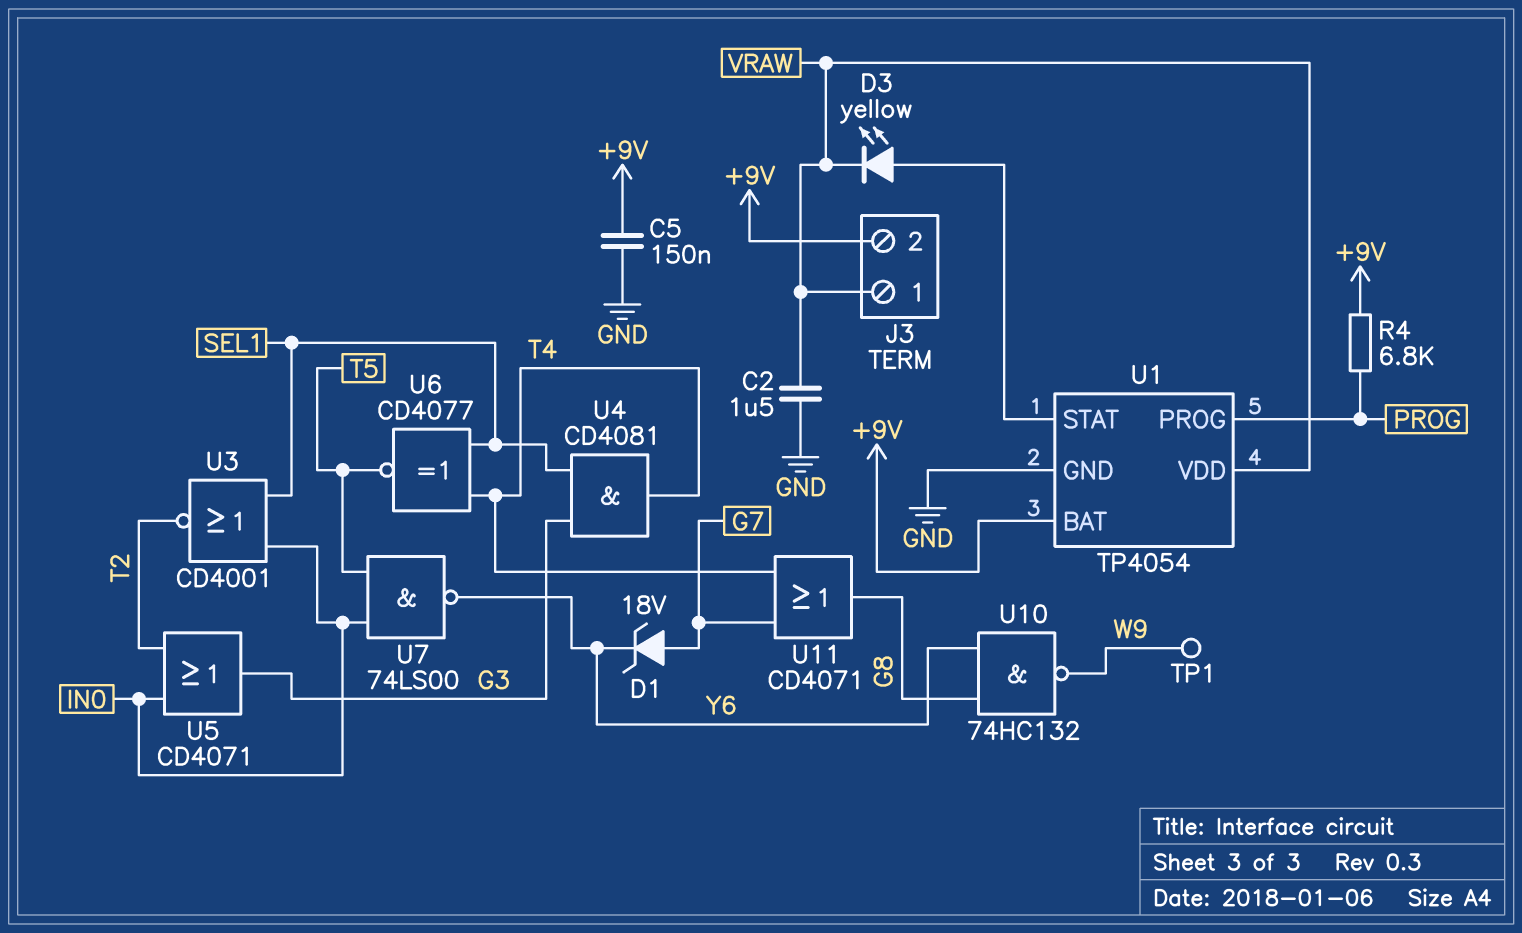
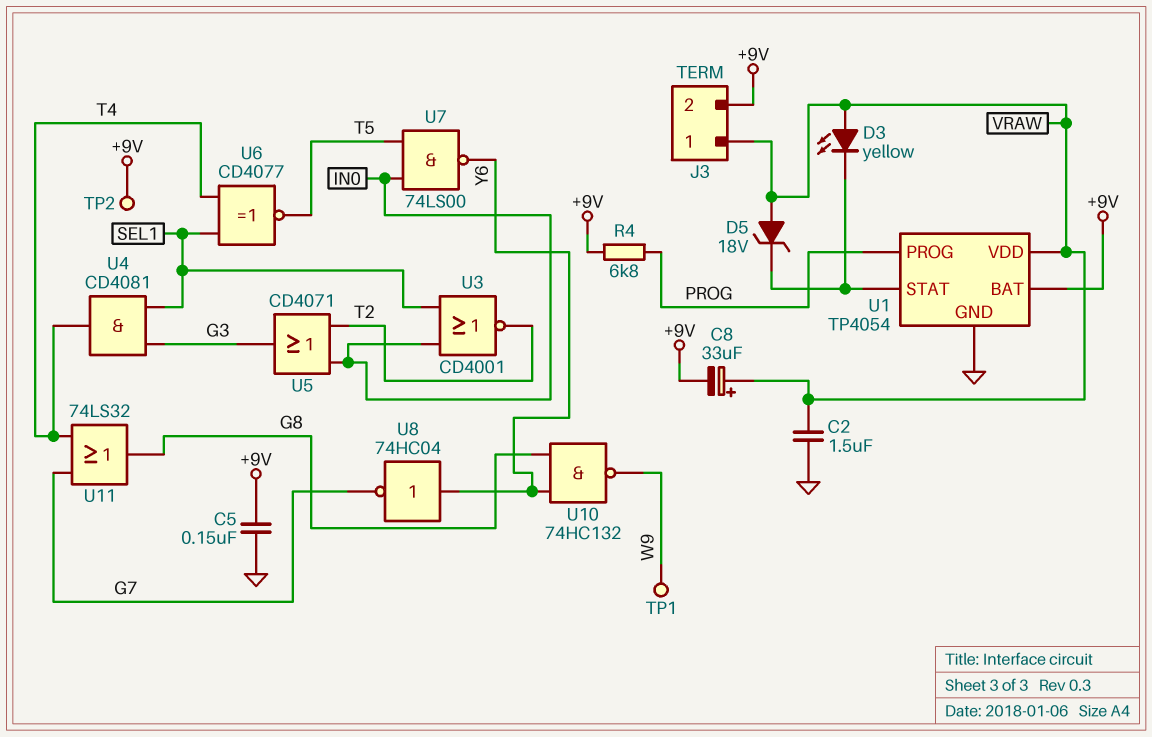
C8: none -> 33uF (plus VRAW, minus +9V)
D1: zener 18V (A G7, K Y6) -> none
D3: LED yellow (A U1/STAT, K VRAW) -> LED yellow (A VRAW, K U1/STAT)
D5: none -> zener 18V (A VRAW, K U1/STAT)
TP2: none -> test point (+9V)
U8: none -> NOT 74HC04 (in Y6, out G7)
U11: OR CD4071 (in G7, in T4, out G8) -> OR 74LS32 (in G7, in T4, out G8)

